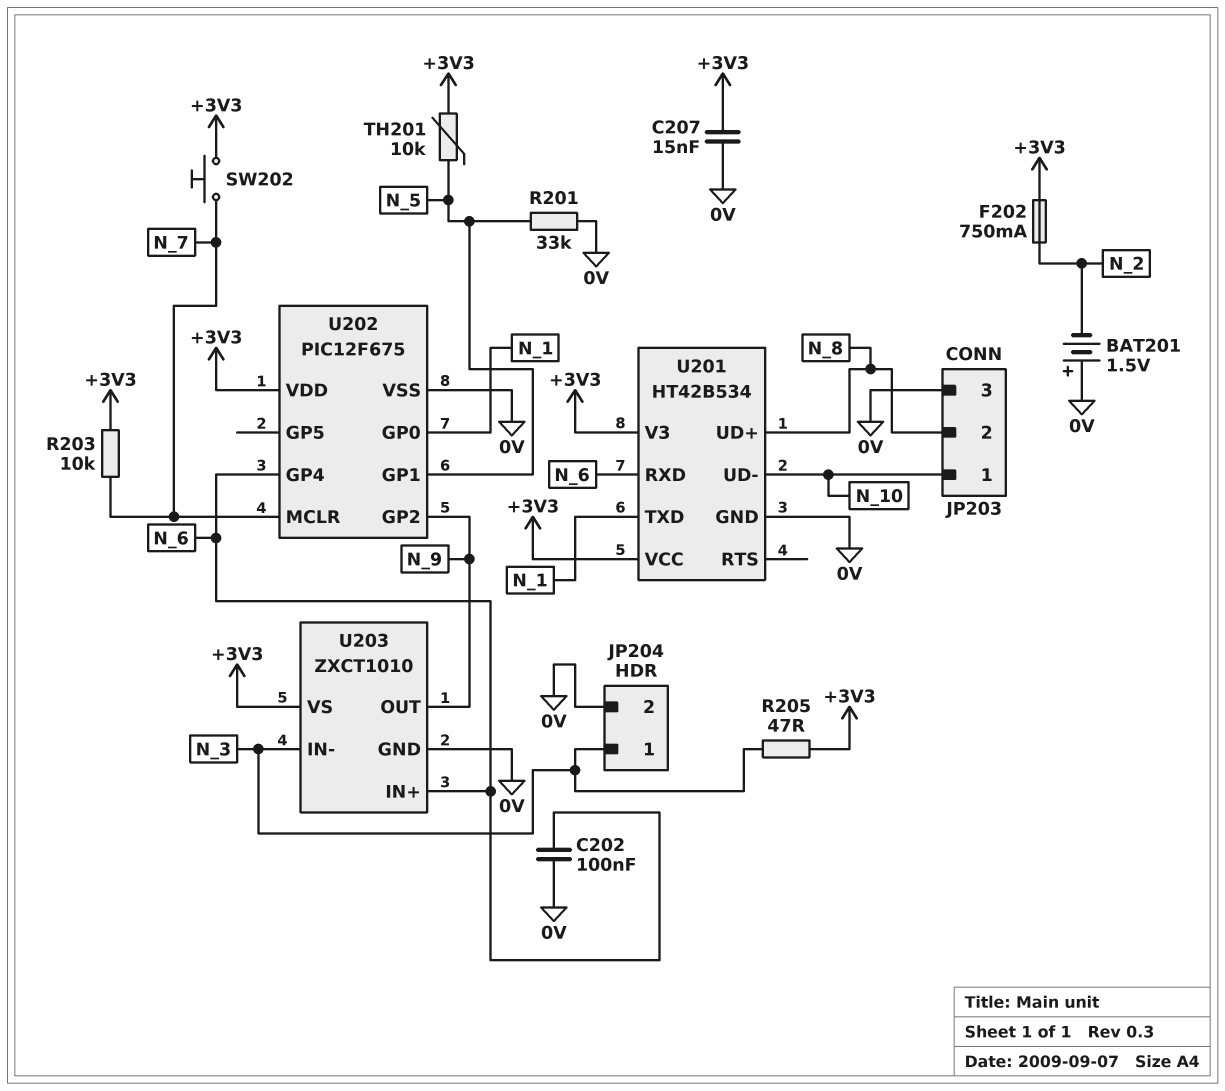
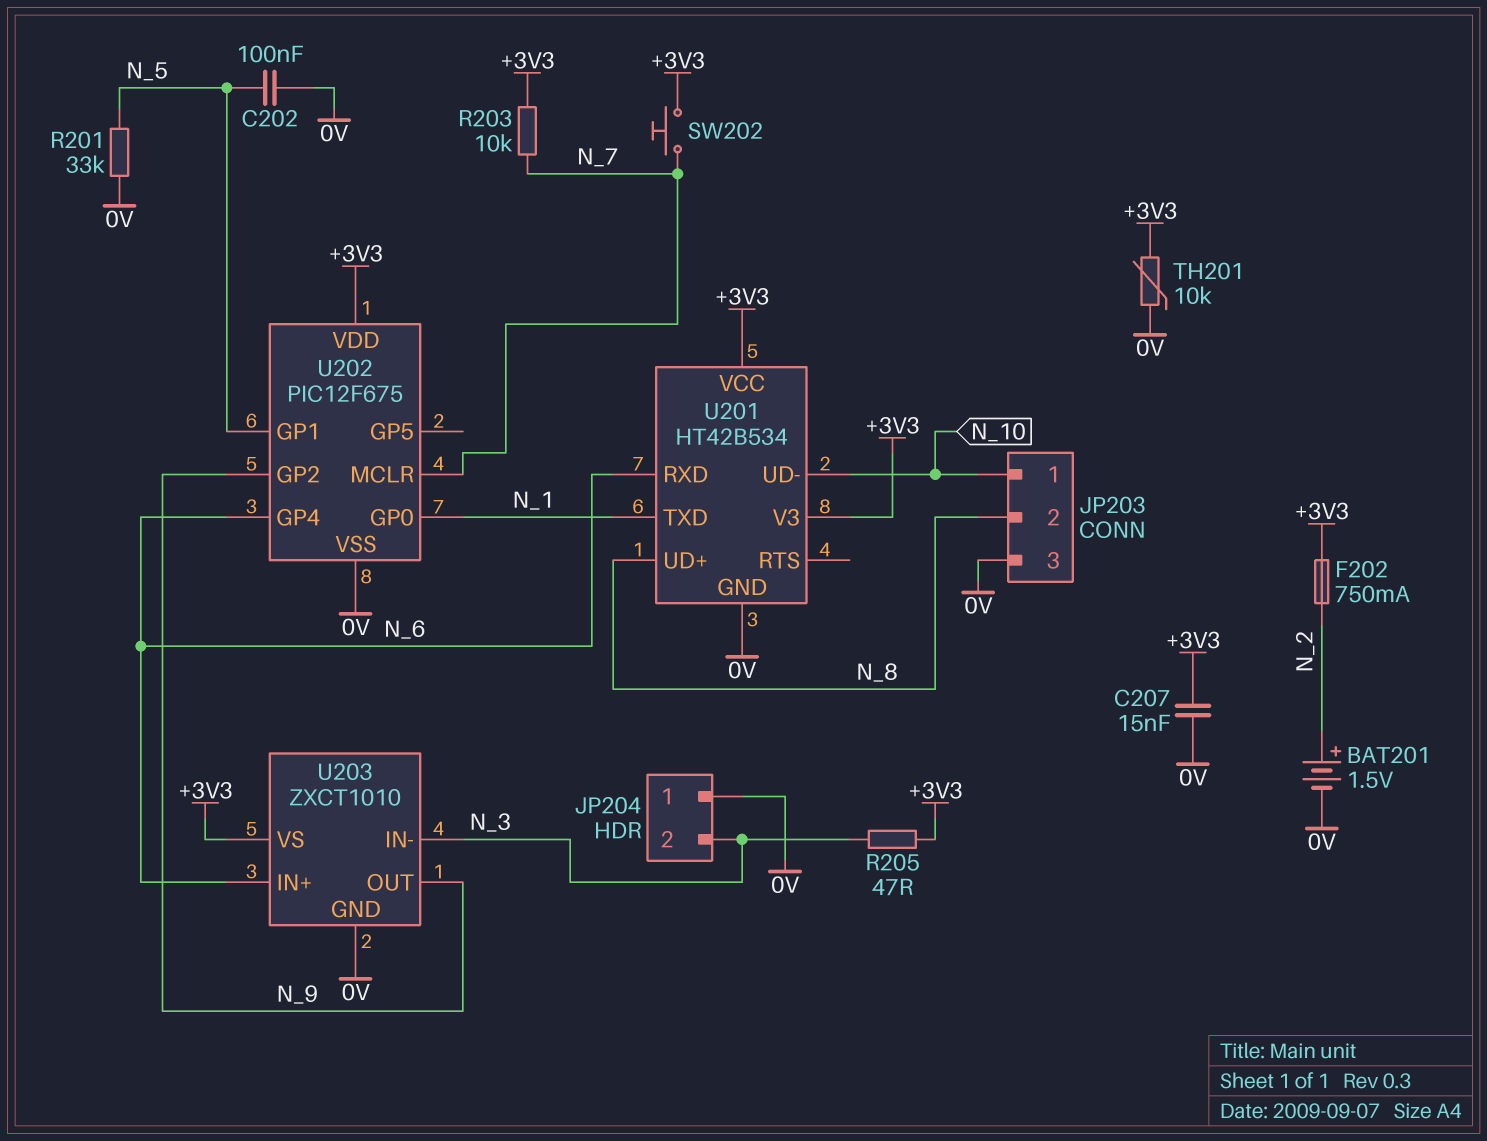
BAT201: 1.5V (plus 0V, minus N_2) -> 1.5V (plus N_2, minus 0V)
C202: 100nF (0V, N_6) -> 100nF (0V, N_5)
JP204 pin 1: N_3 -> 0V
JP204 pin 2: 0V -> N_3
TH201: 10k (+3V3, N_5) -> 10k (+3V3, 0V)

